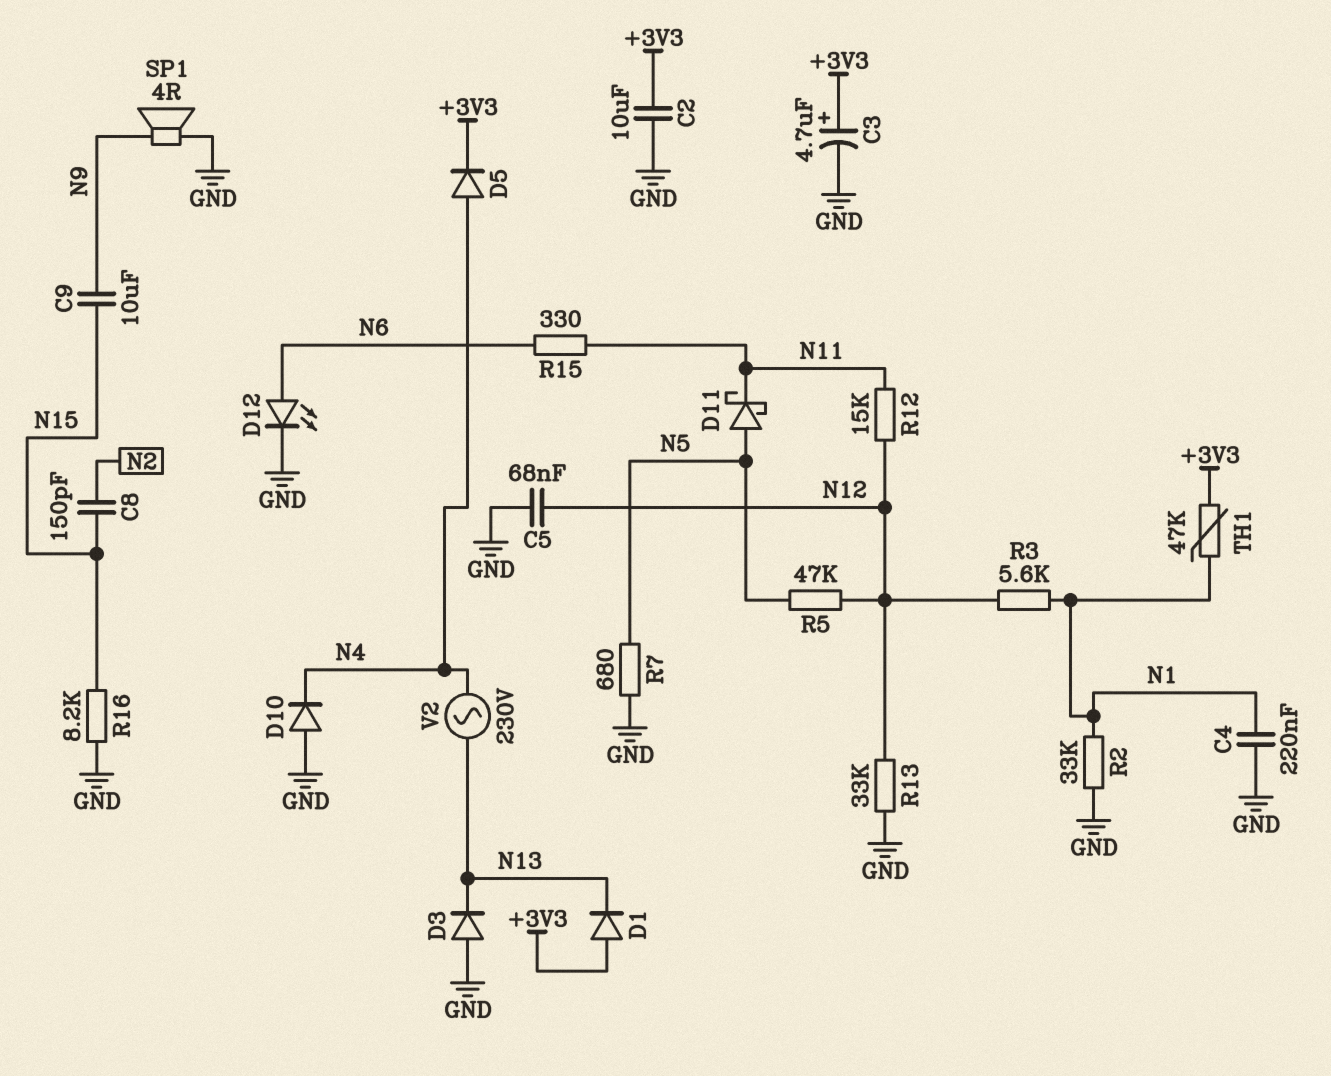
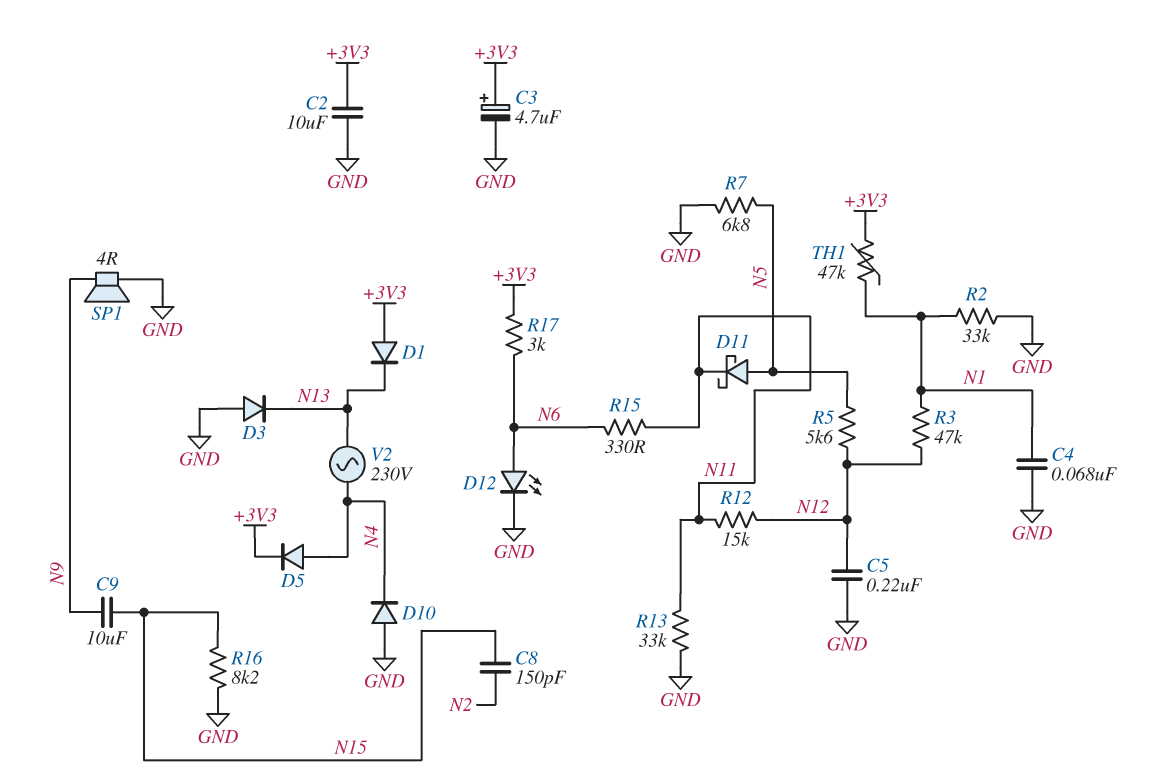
C4: 220nF (GND, N1) -> 68nF (GND, N1)
C5: 68nF (GND, N12) -> 220nF (GND, N12)
R3: 5.6k (N1, N12) -> 47k (N1, N12)
R5: 47k (N5, N12) -> 5.6k (N5, N12)
R7: 680 (GND, N5) -> 6.8k (GND, N5)
R13: 33k (GND, N12) -> 33k (GND, N11)
R17: none -> 3k (+3V3, N6)

